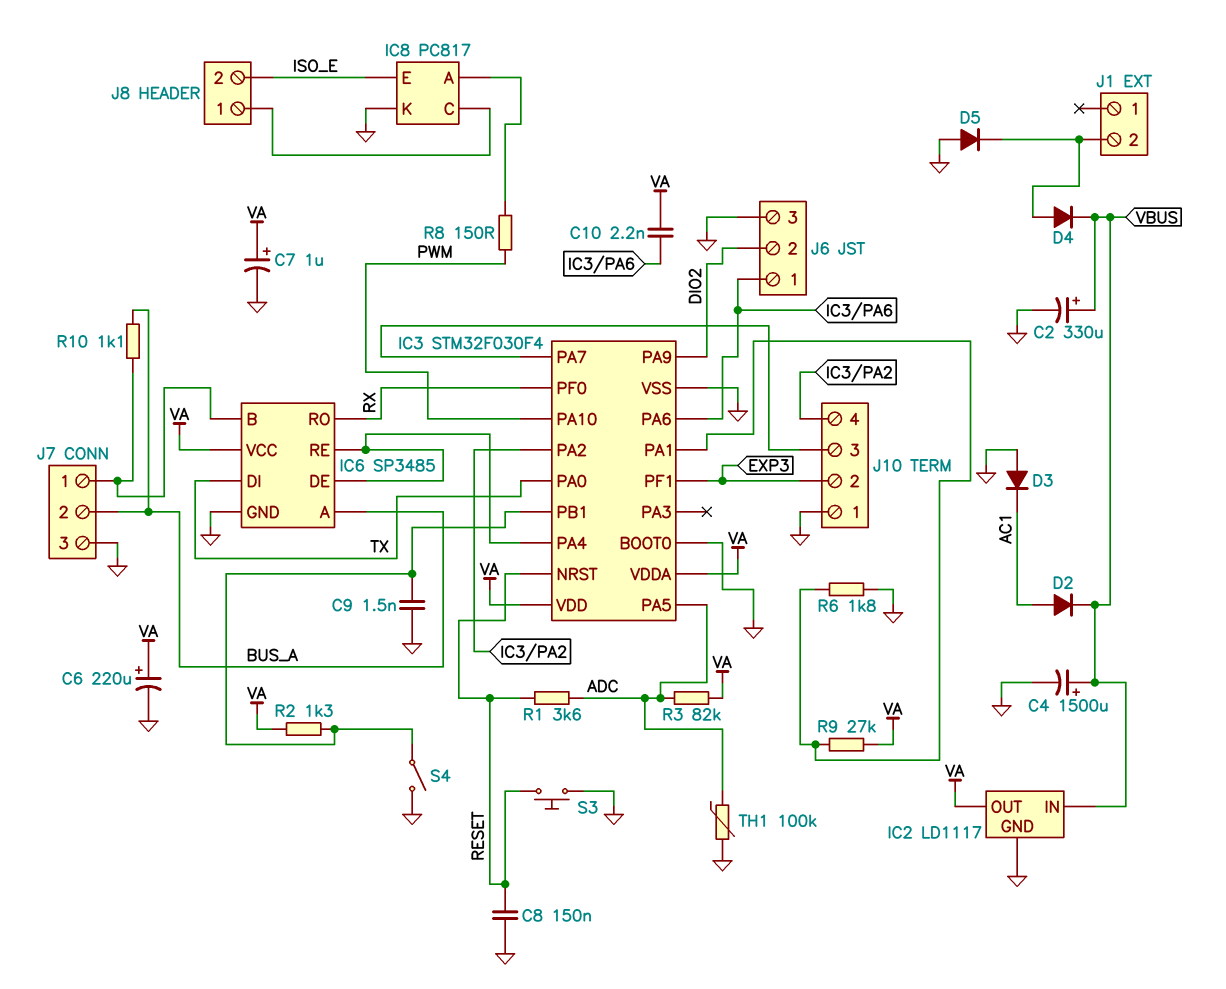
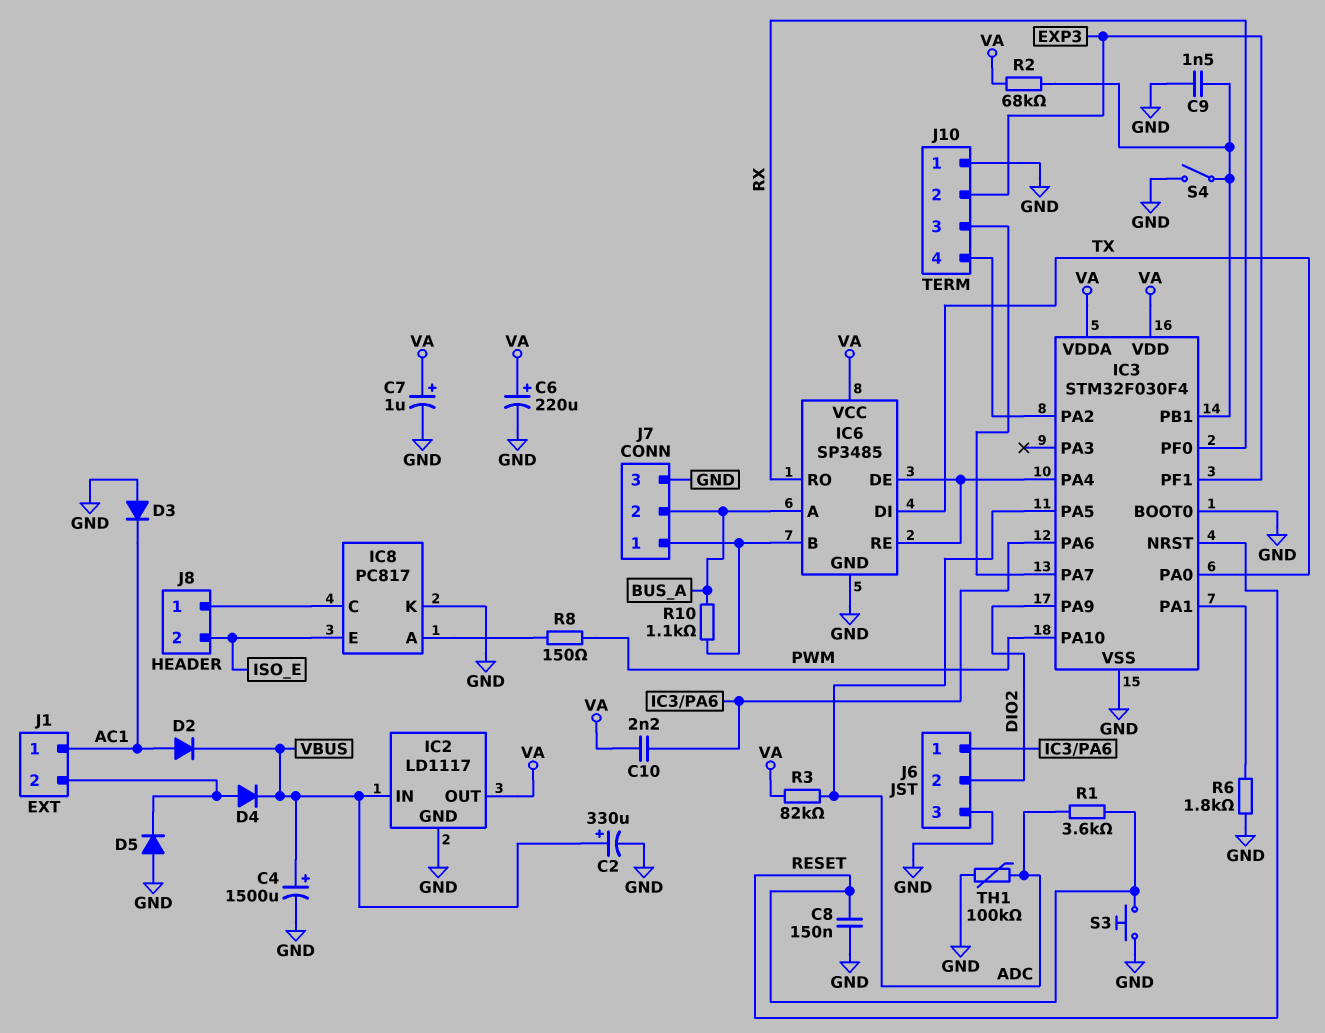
J1 pin 1: none -> AC1
R2: 1.3k (IC3/PB1, VA) -> 68k (IC3/PB1, VA)
R9: 27k (IC3/PA1, VA) -> none

